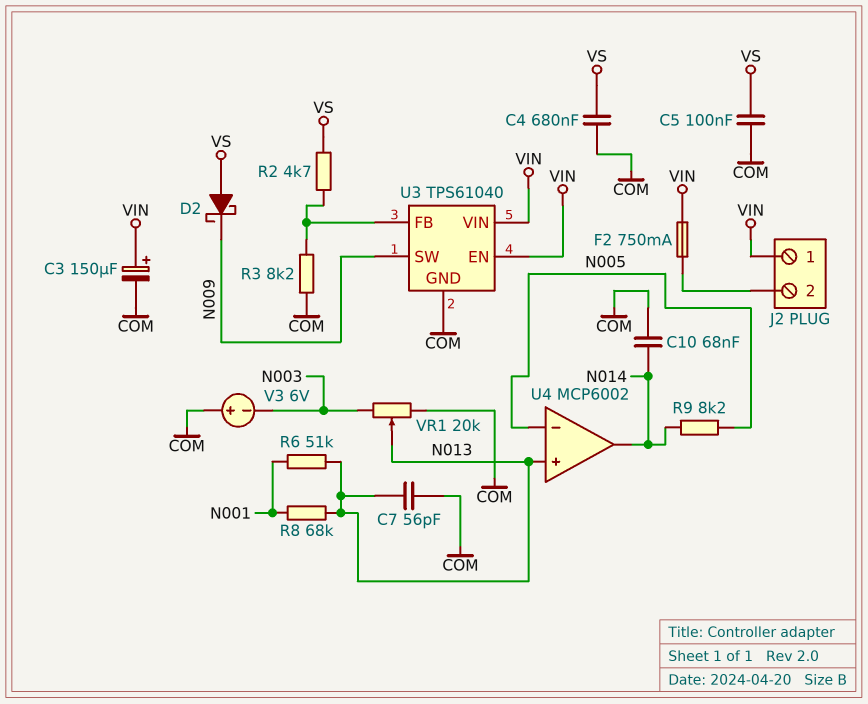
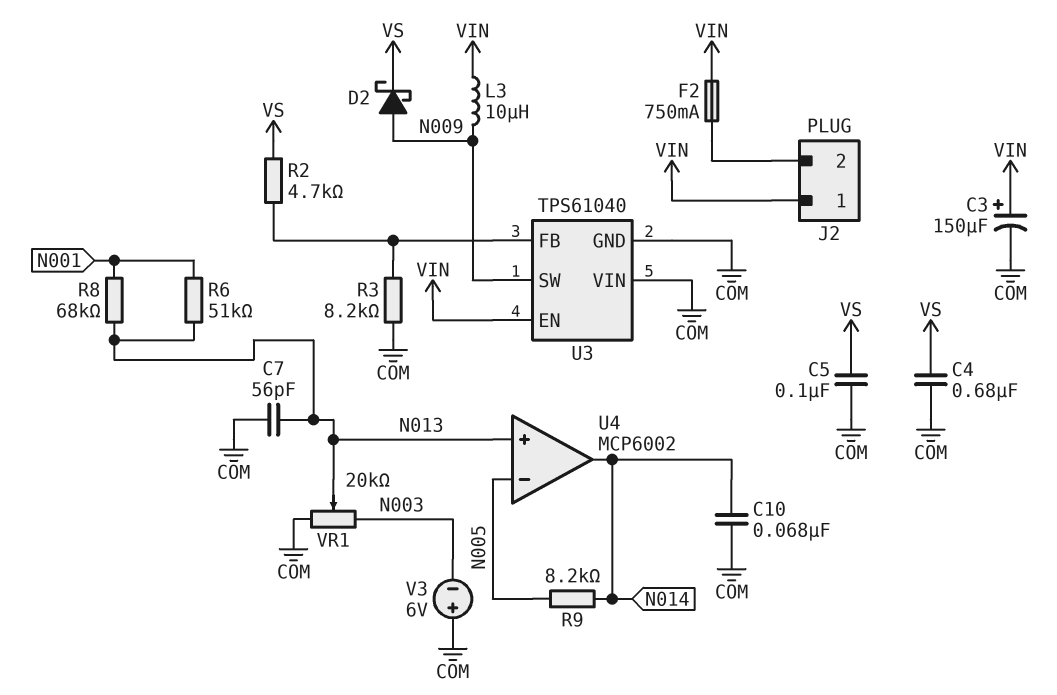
D2: schottky (A VS, K N009) -> schottky (A N009, K VS)
L3: none -> 10uH (N009, VIN)
U3 pin VIN: VIN -> COM

